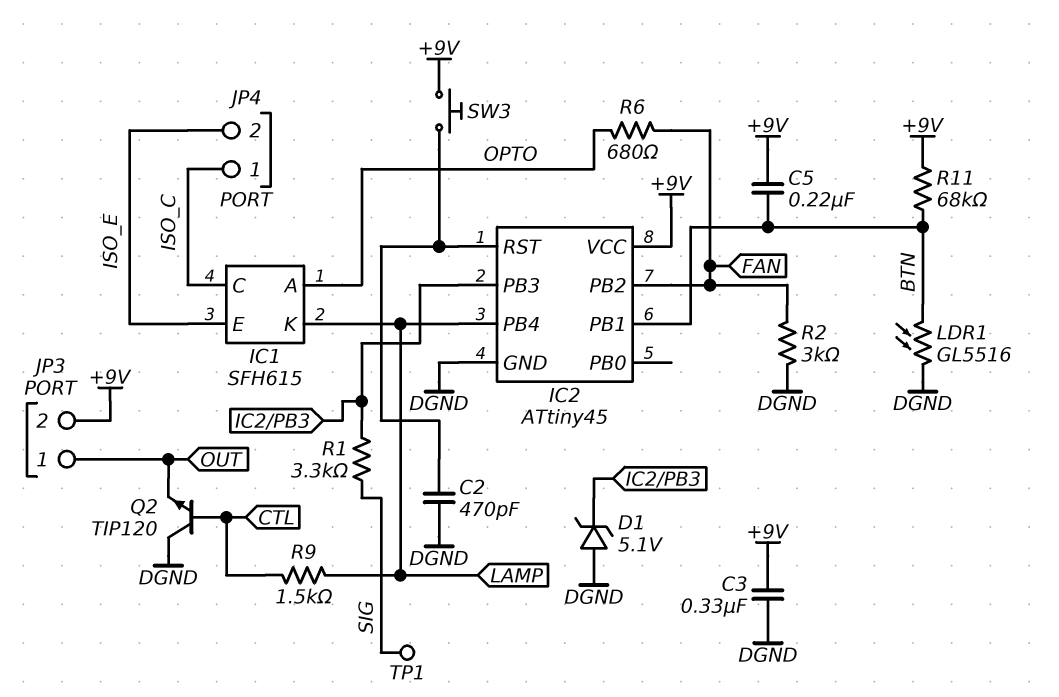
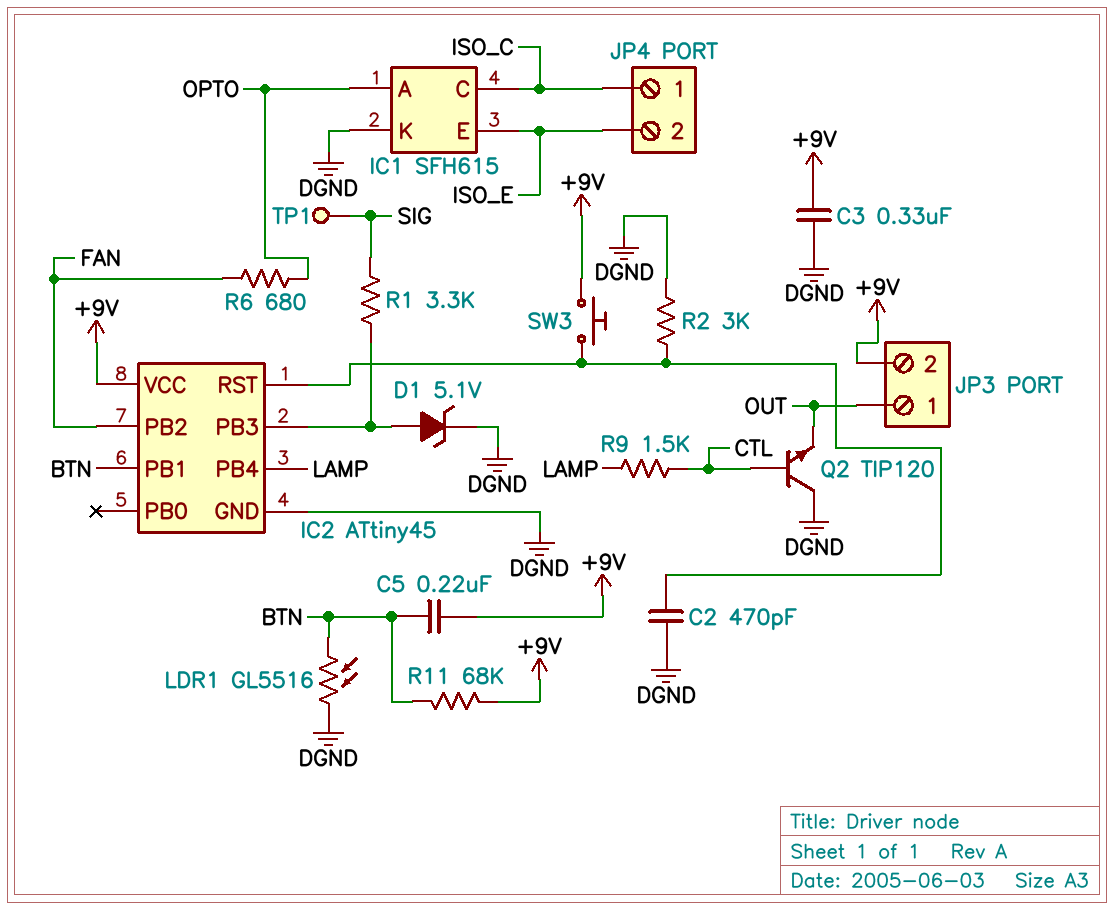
D1: zener 5.1V (A DGND, K IC2/PB3) -> zener 5.1V (A IC2/PB3, K DGND)
IC1 pin K: LAMP -> DGND
R2: 3k (DGND, FAN) -> 3k (DGND, IC2/RST)

